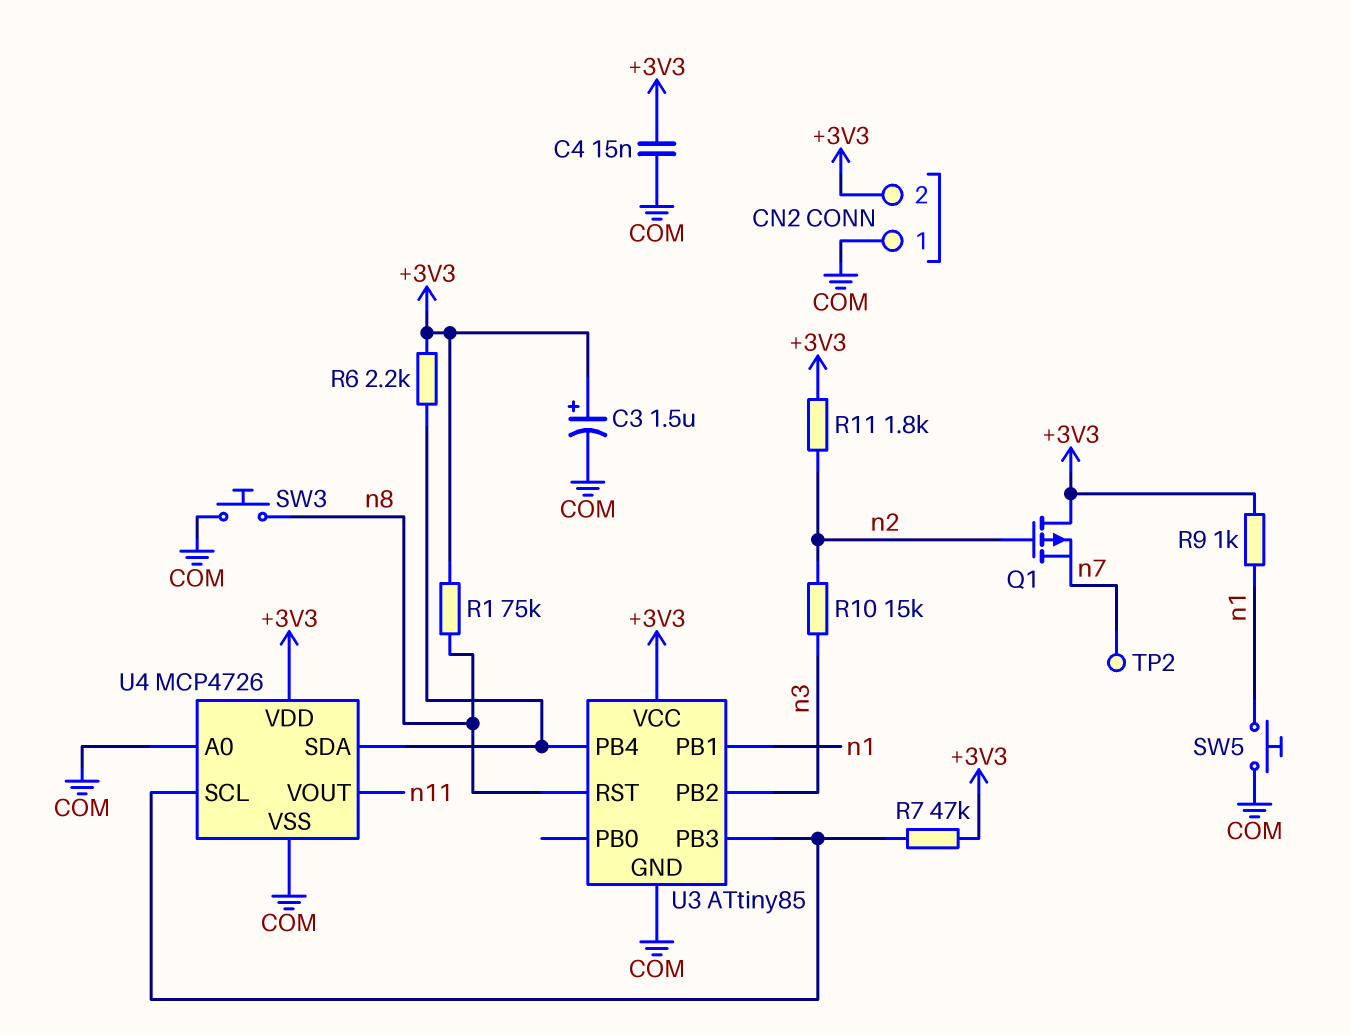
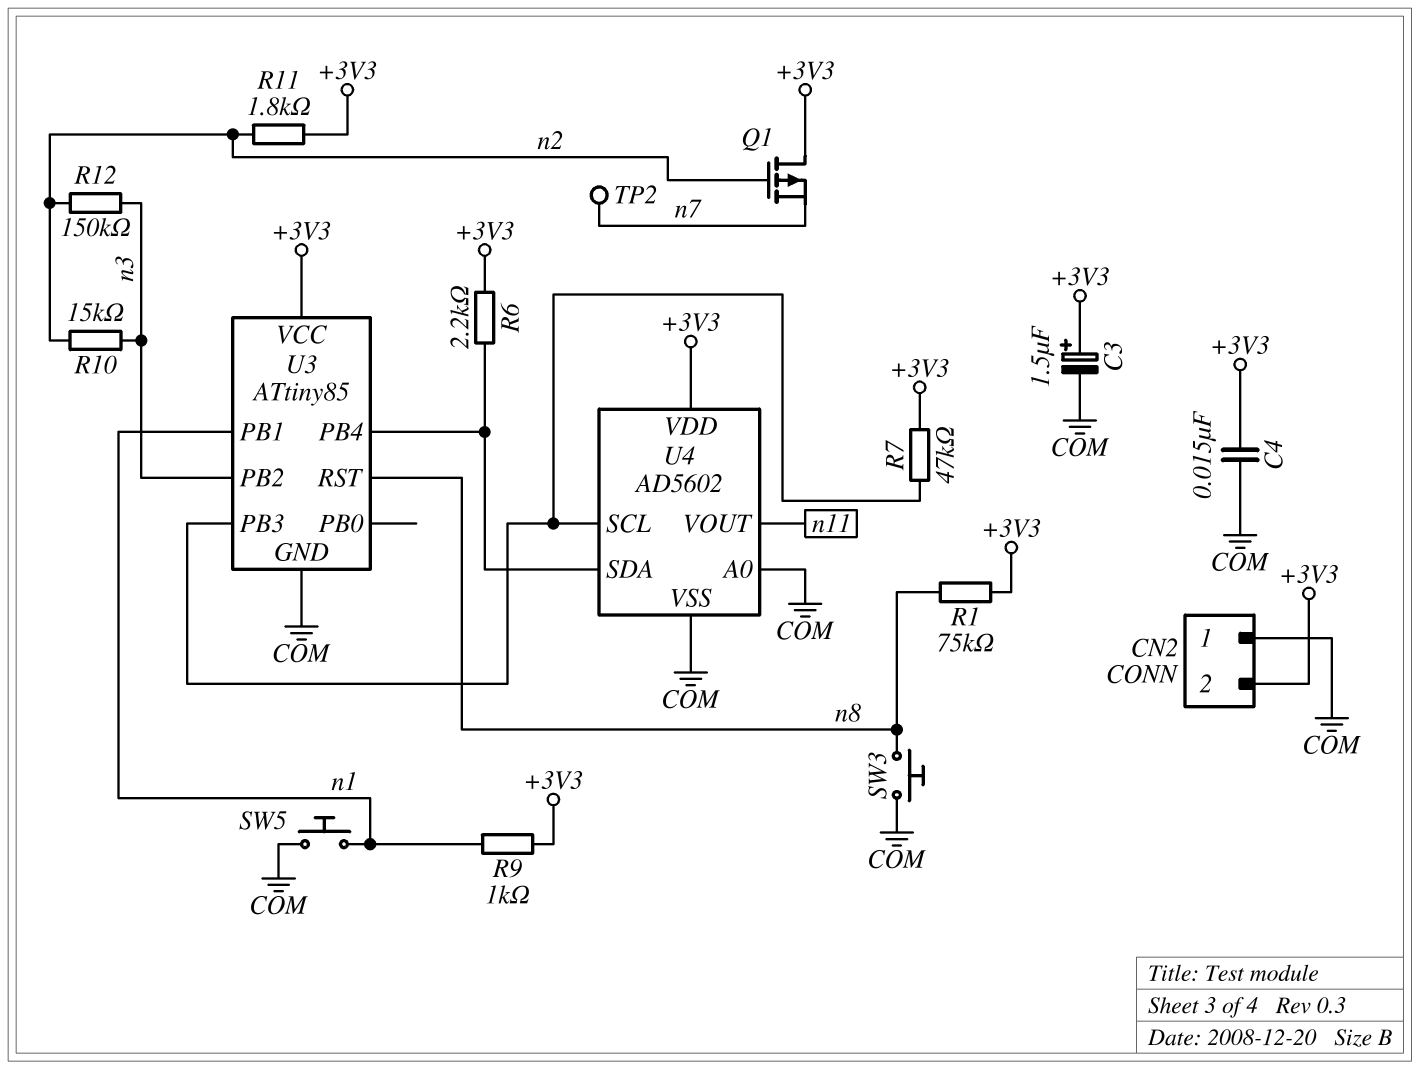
R12: none -> 150k (n2, n3)
U4: MCP4726 -> AD5602

